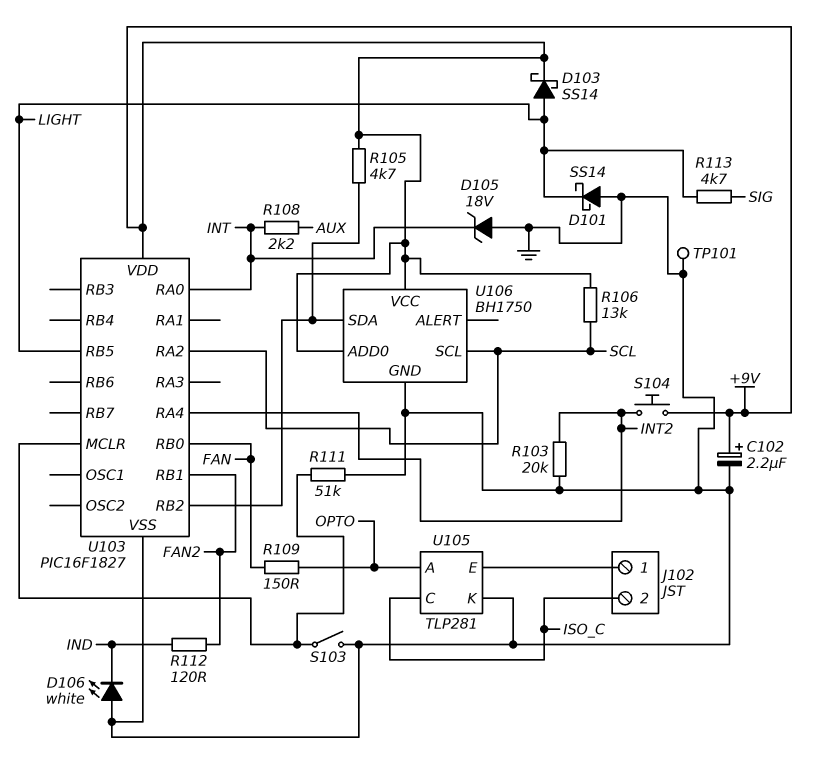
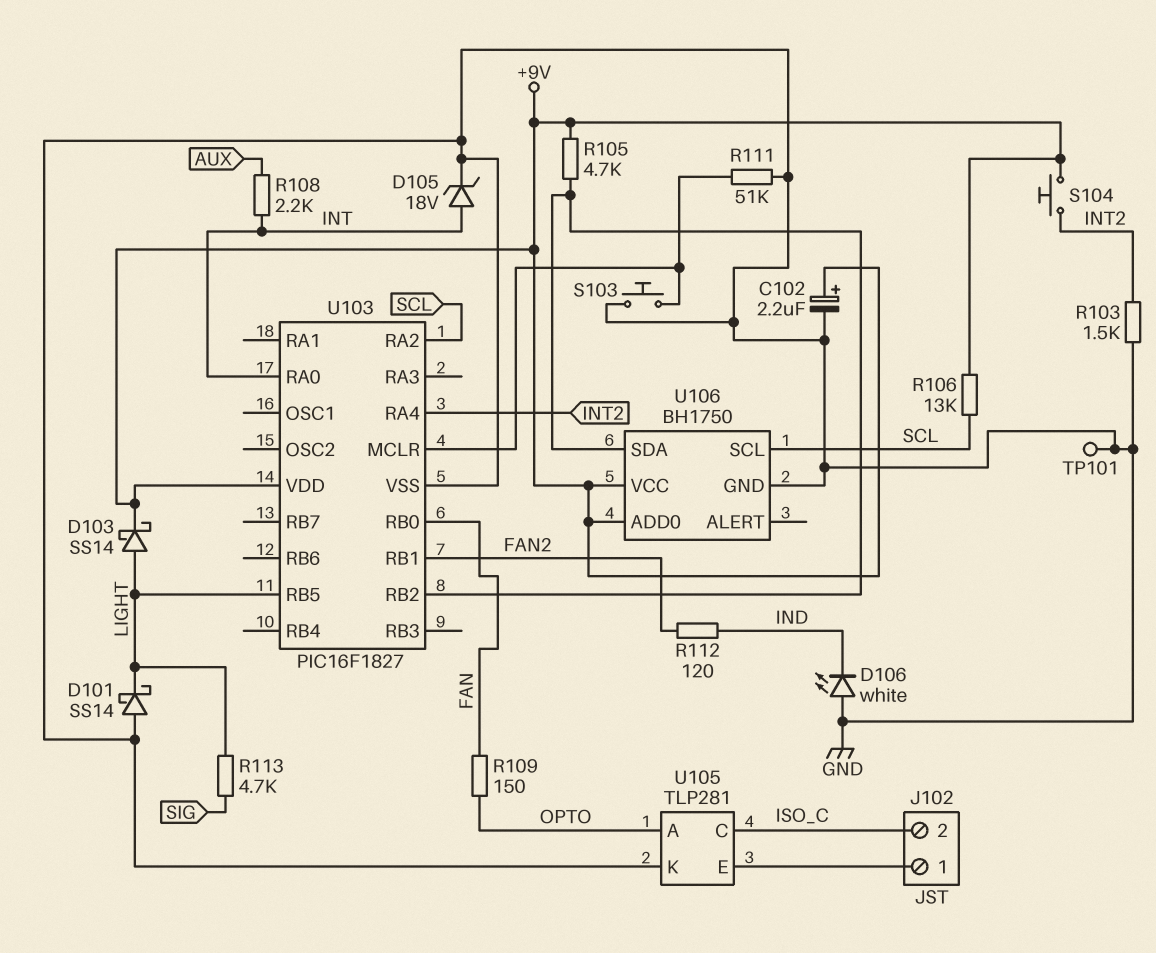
D105: zener 18V (A GND, K INT) -> zener 18V (A INT, K GND)
R103: 20k (GND, INT2) -> 1.5k (GND, INT2)
S103: switch (GND, U103/MCLR) -> button (GND, U103/MCLR)

